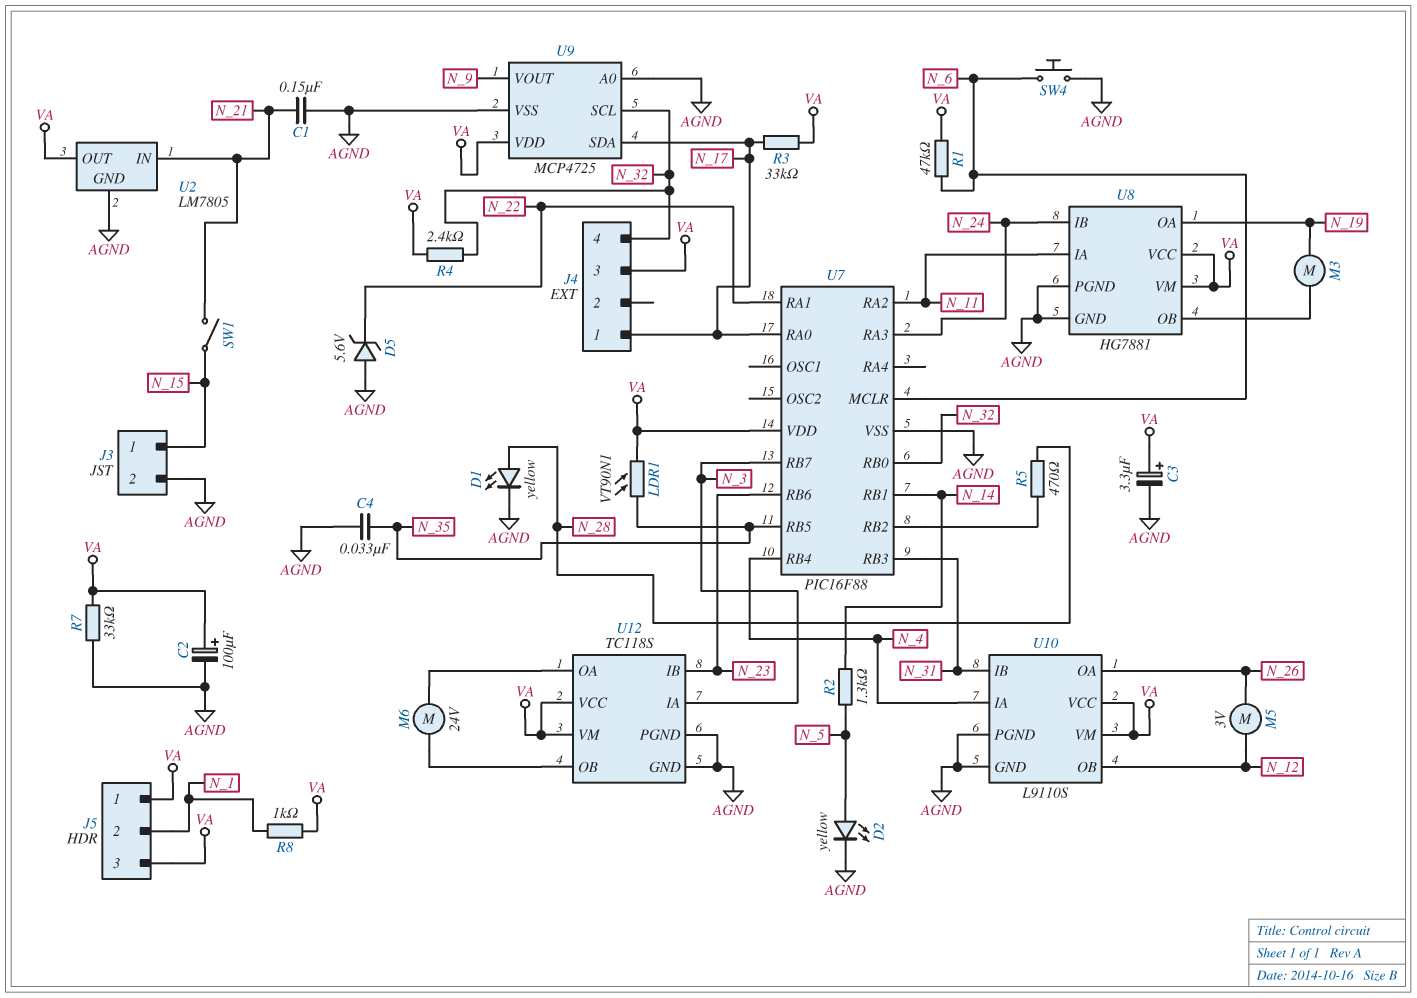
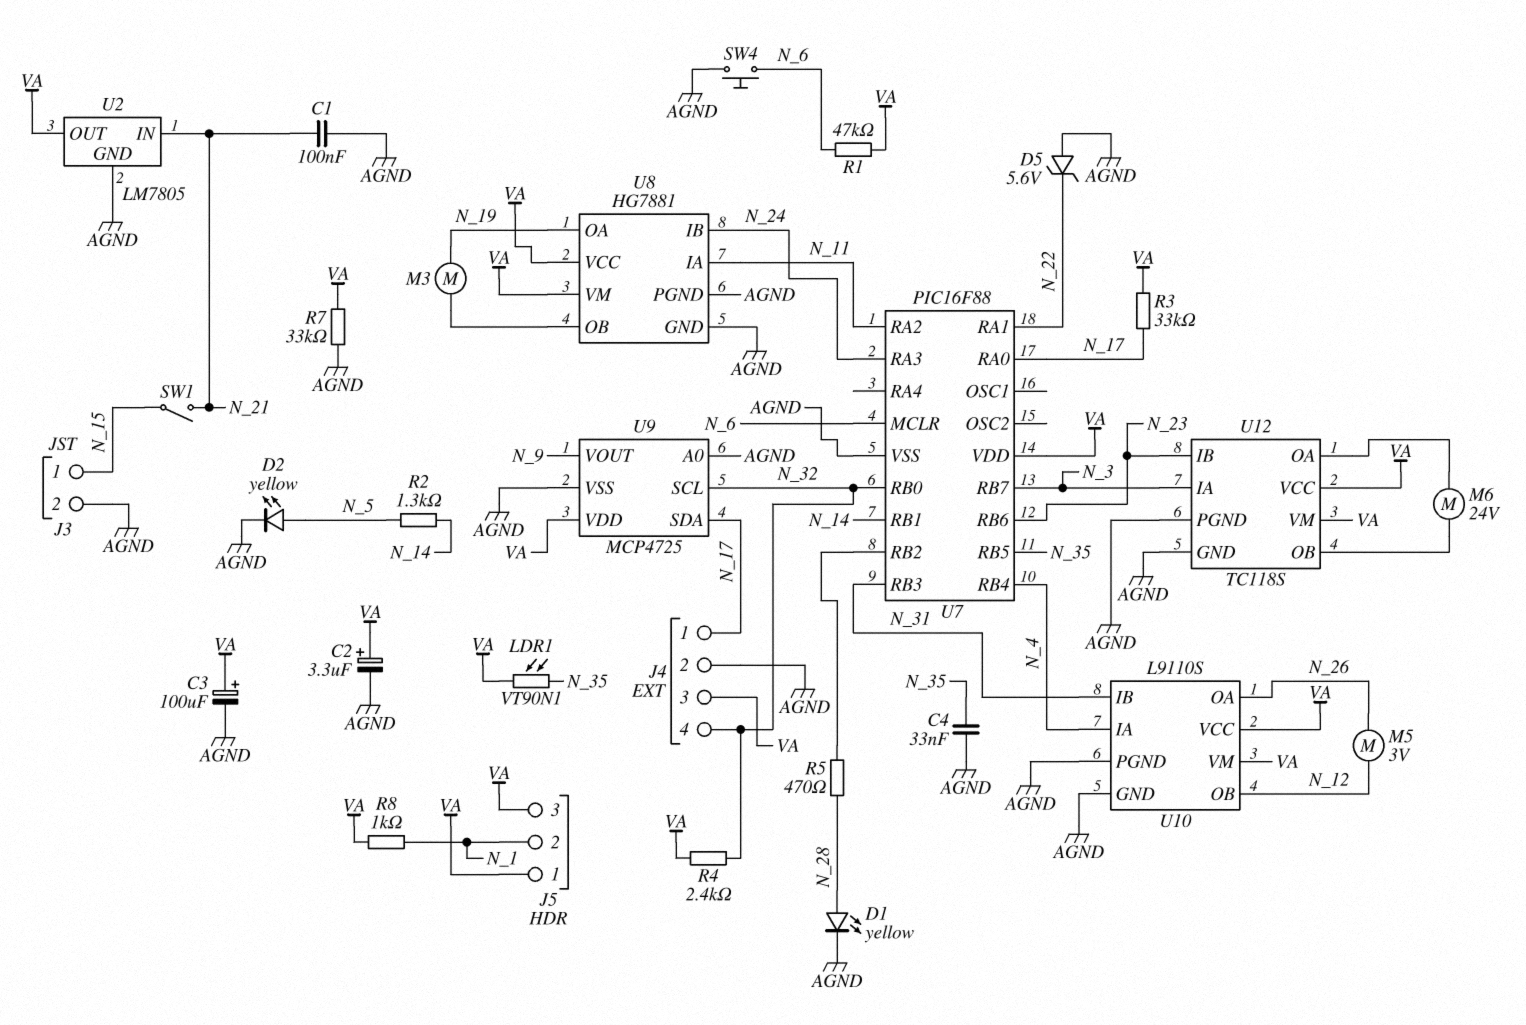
C1: 150nF (AGND, N_21) -> 100nF (AGND, N_21)
C2: 100uF (plus VA, minus AGND) -> 3.3uF (plus VA, minus AGND)
C3: 3.3uF (plus VA, minus AGND) -> 100uF (plus VA, minus AGND)
J4 pin 2: none -> AGND

